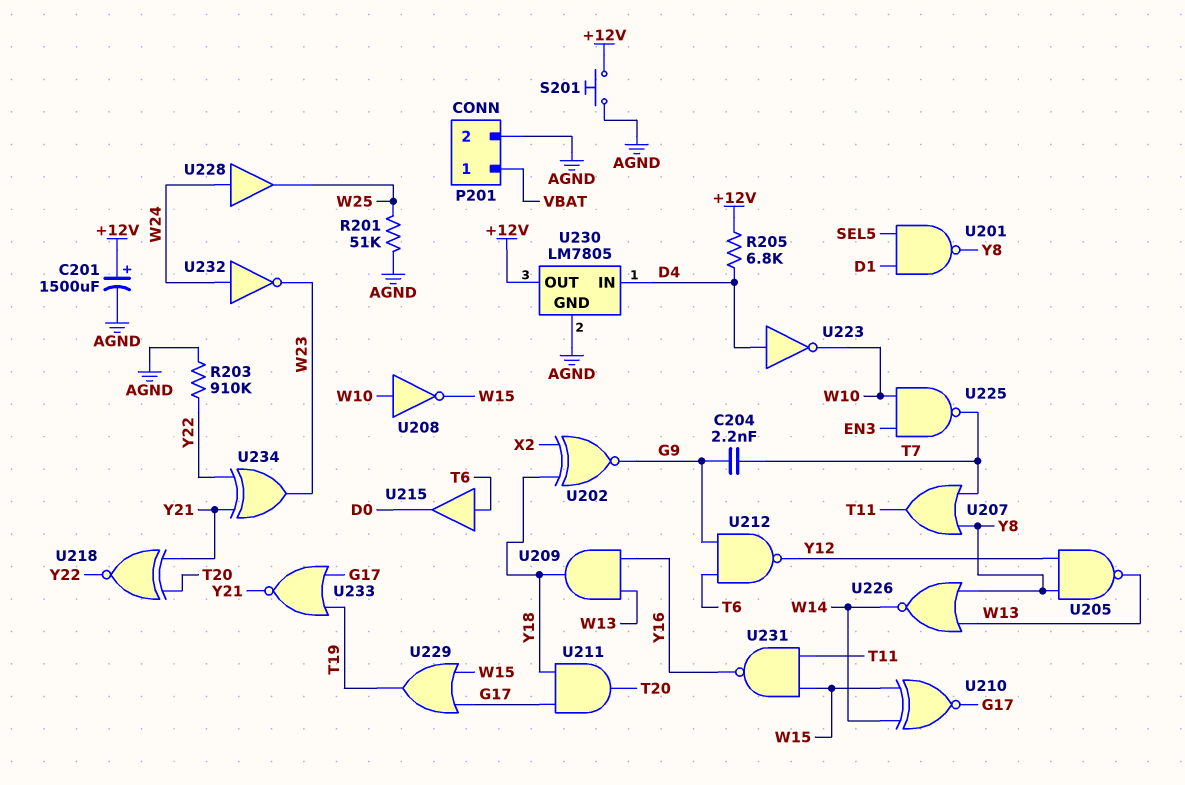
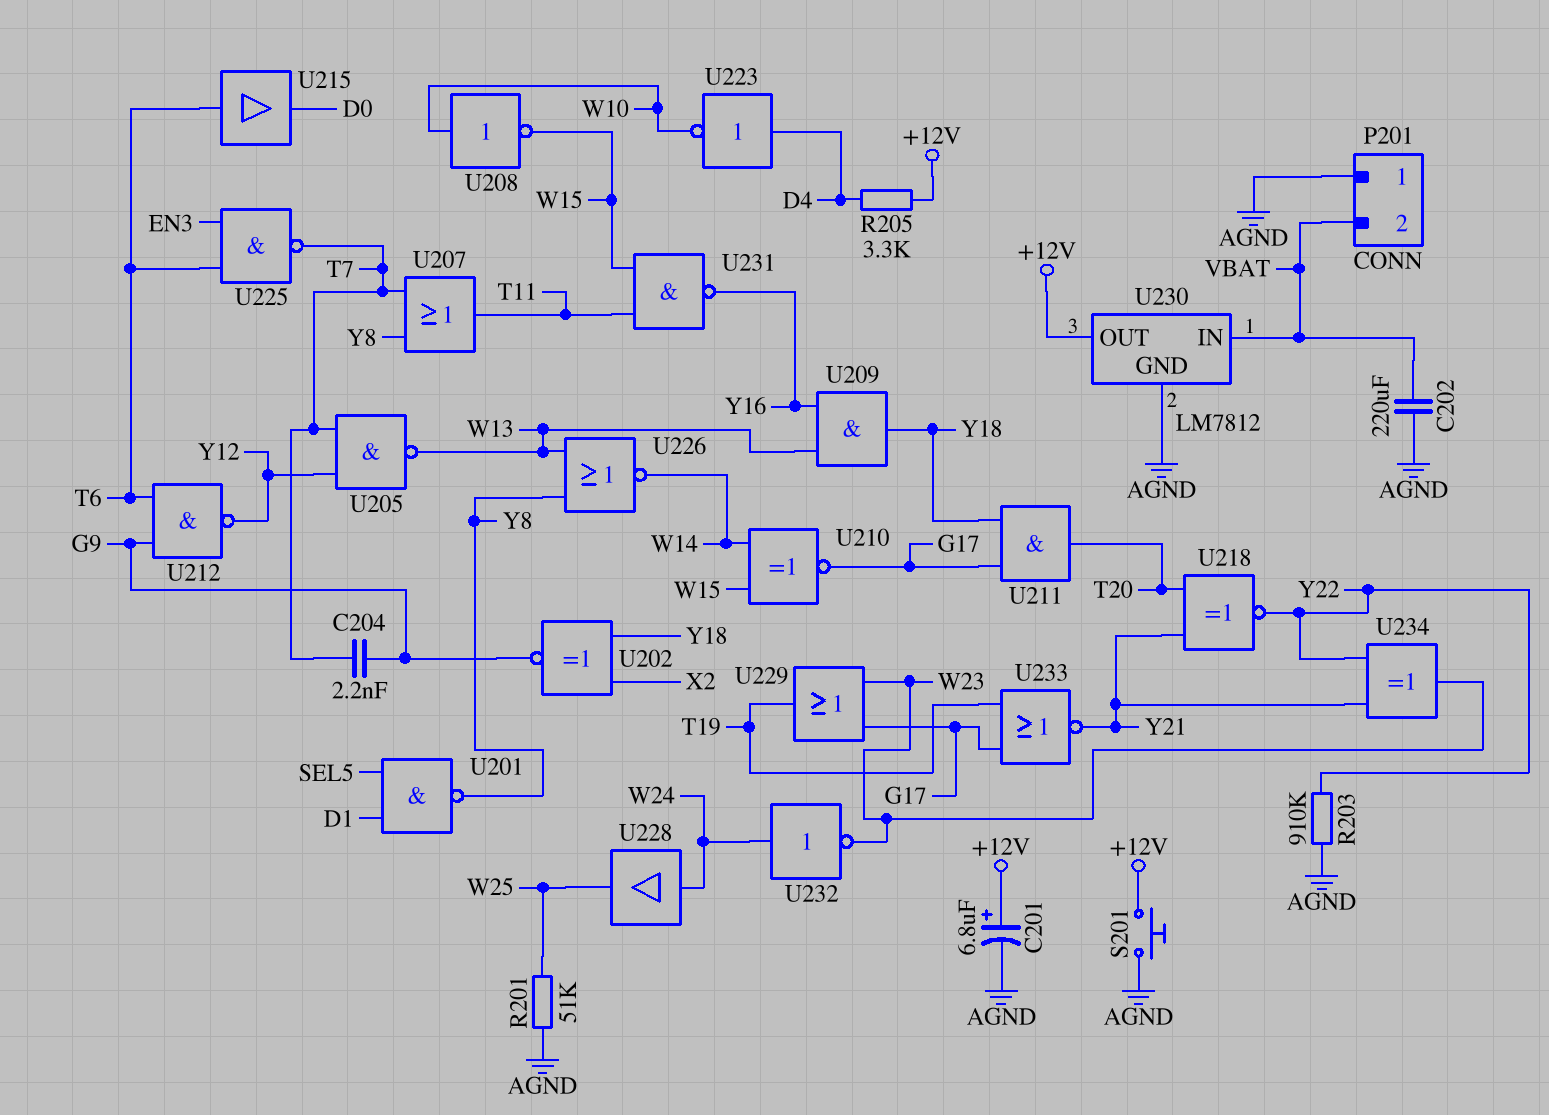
C201: 1500uF (plus +12V, minus AGND) -> 6.8uF (plus +12V, minus AGND)
C202: none -> 220uF (AGND, VBAT)
P201 pin 1: VBAT -> AGND
P201 pin 2: AGND -> VBAT
R205: 6.8k (+12V, D4) -> 3.3k (+12V, D4)
U205: NAND (in Y8, in Y12, out W13) -> NAND (in T7, in Y12, out W13)
U225: NAND (in EN3, in W10, out T7) -> NAND (in EN3, in T6, out T7)
U229: OR (in G17, in W15, out T19) -> OR (in G17, in W23, out T19)
U230: LM7805 -> LM7812
U230 pin IN: D4 -> VBAT

